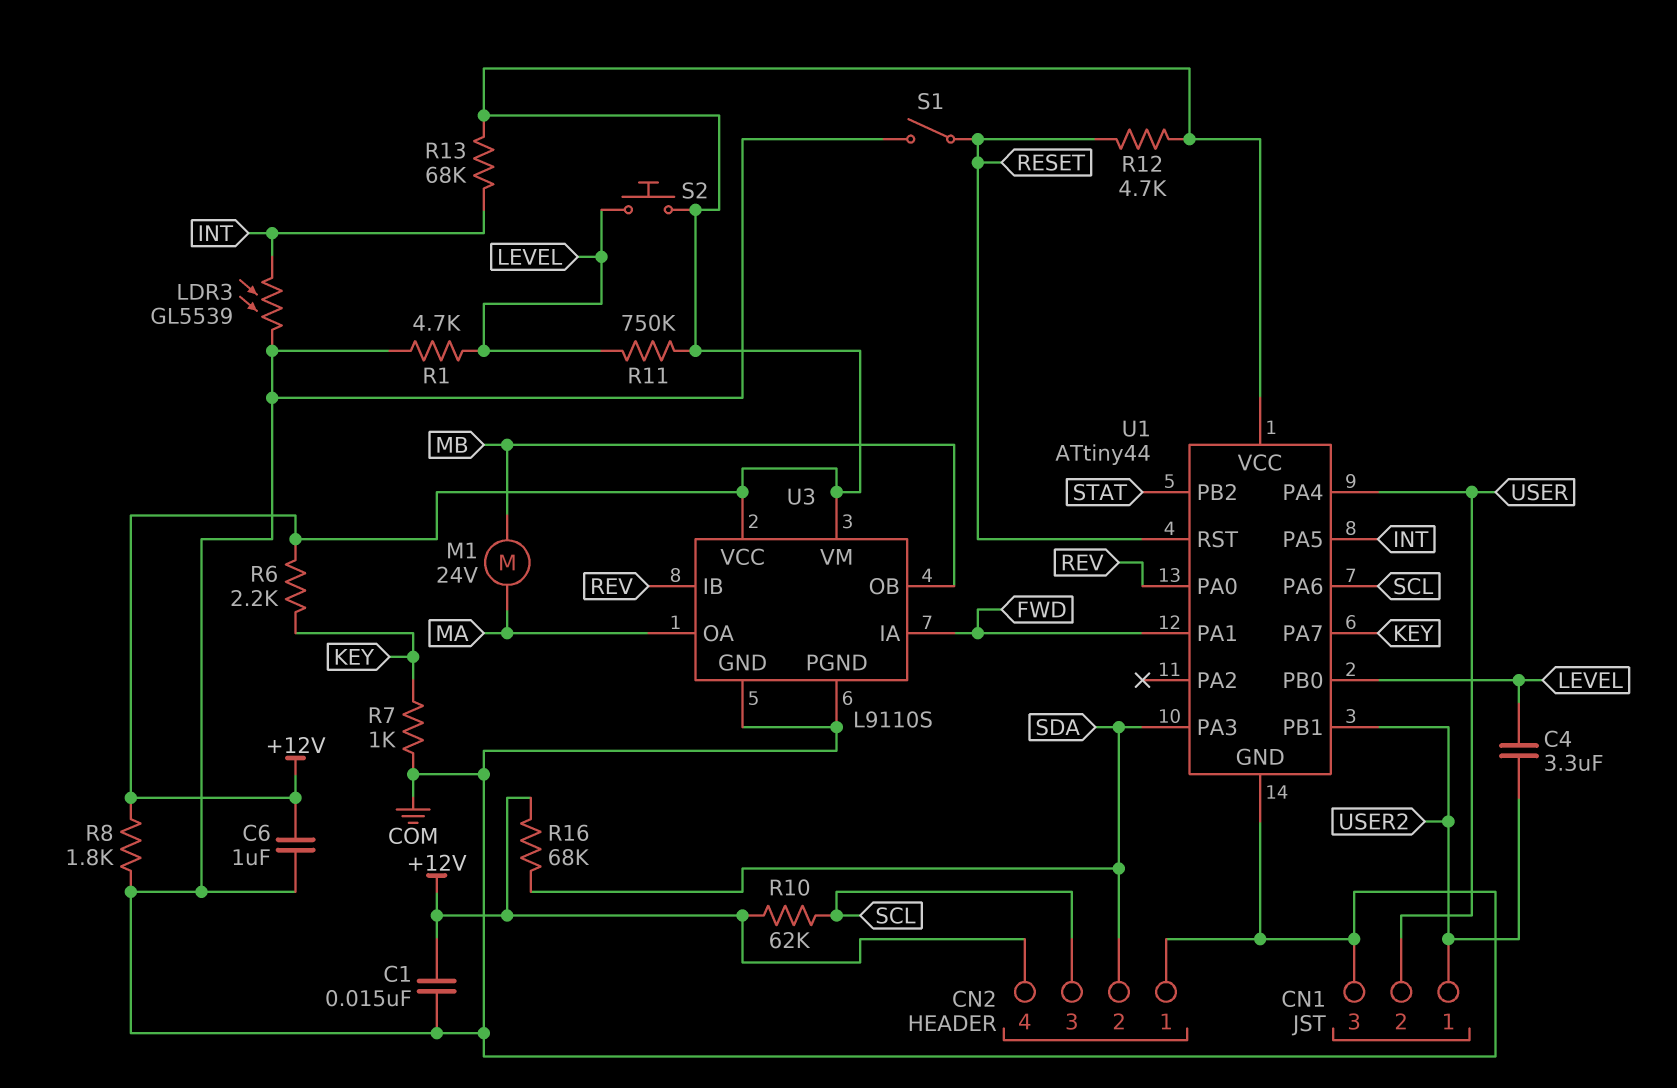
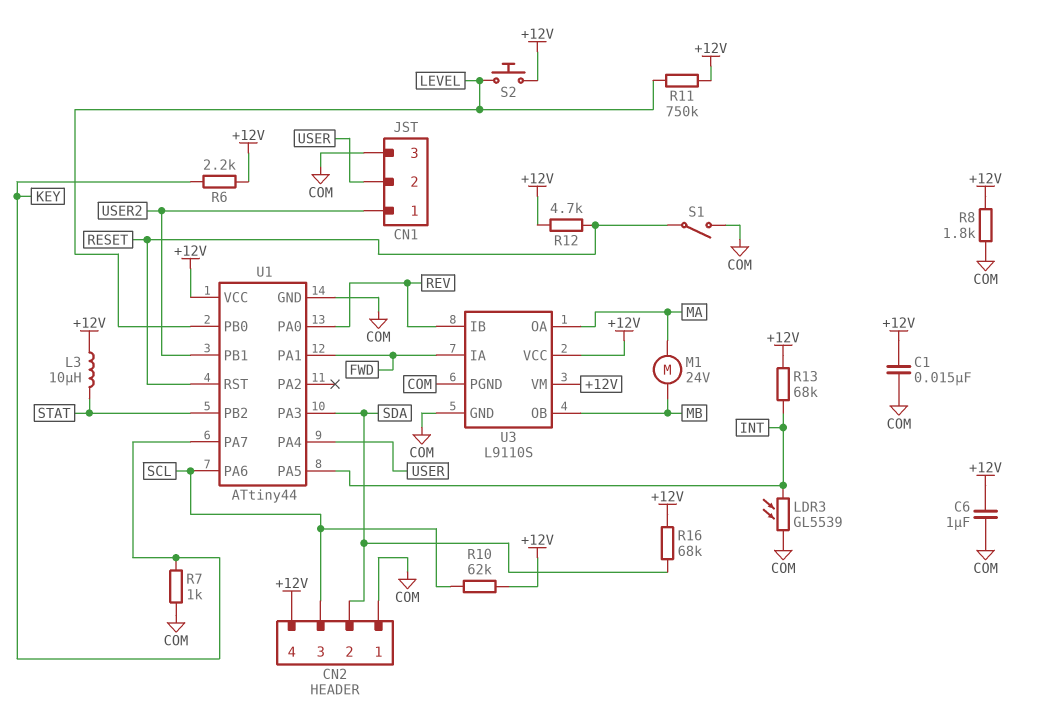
C4: 3.3uF (LEVEL, USER2) -> none
L3: none -> 10uH (+12V, STAT)
R1: 4.7k (COM, LEVEL) -> none

